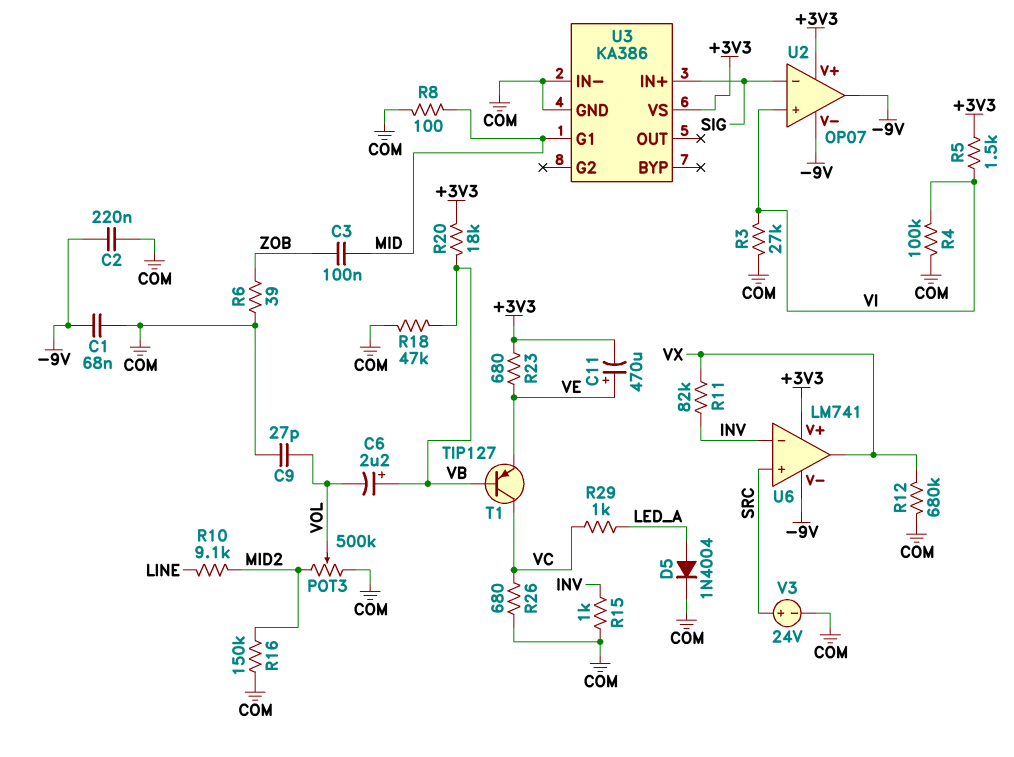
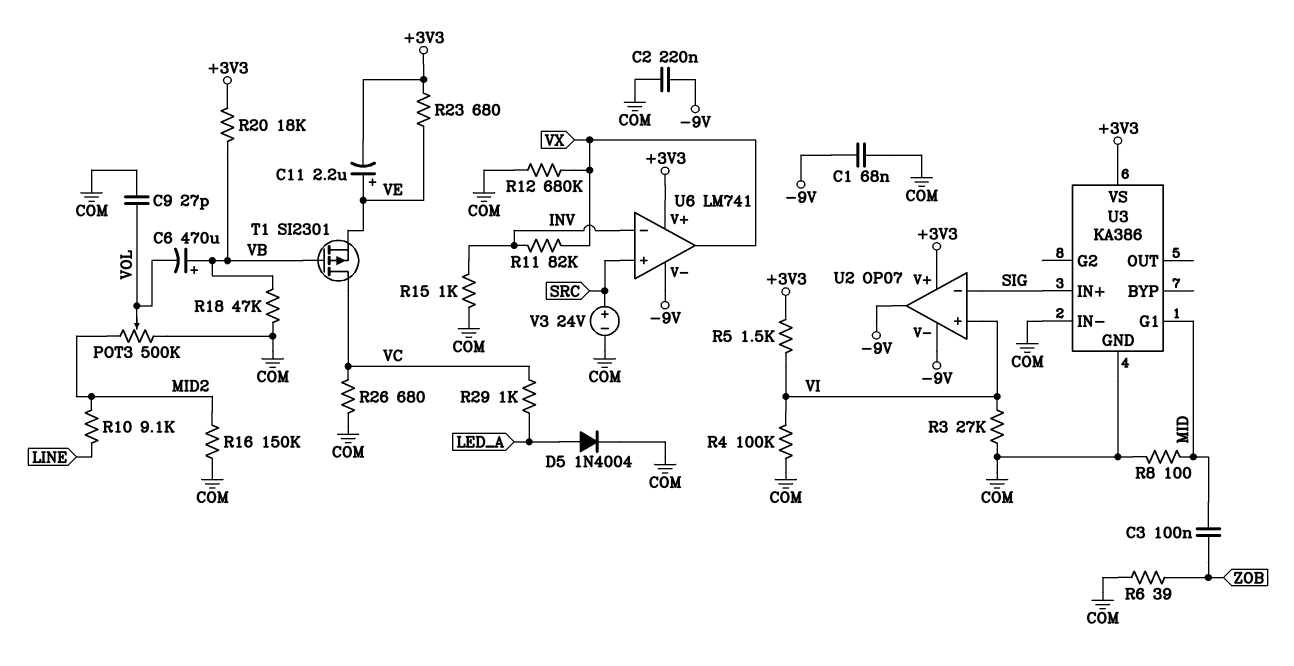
C6: 2.2uF (plus VB, minus VOL) -> 470uF (plus VB, minus VOL)
C11: 470uF (plus VE, minus +3V3) -> 2.2uF (plus VE, minus +3V3)
T1: PNP TIP127 (B VB, C VC, E VE) -> PMOS SI2301 (G VB, D VC, S VE)

